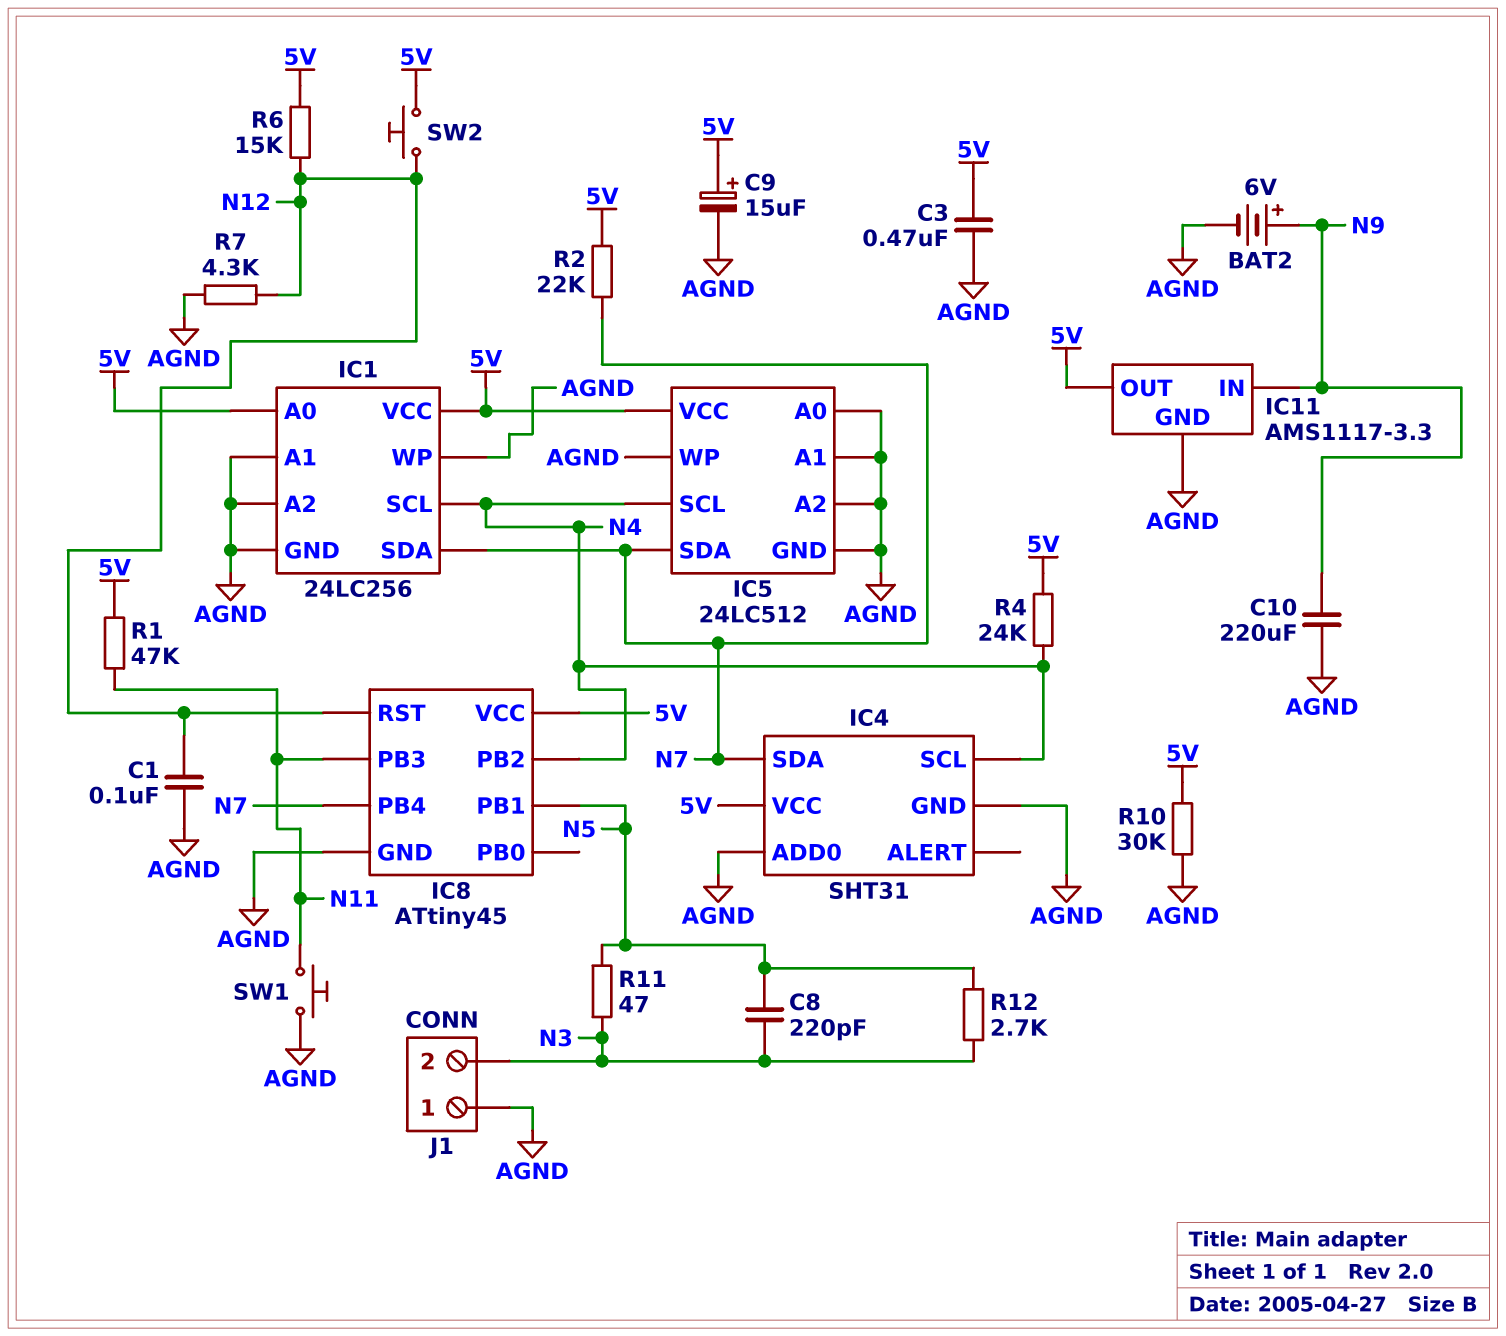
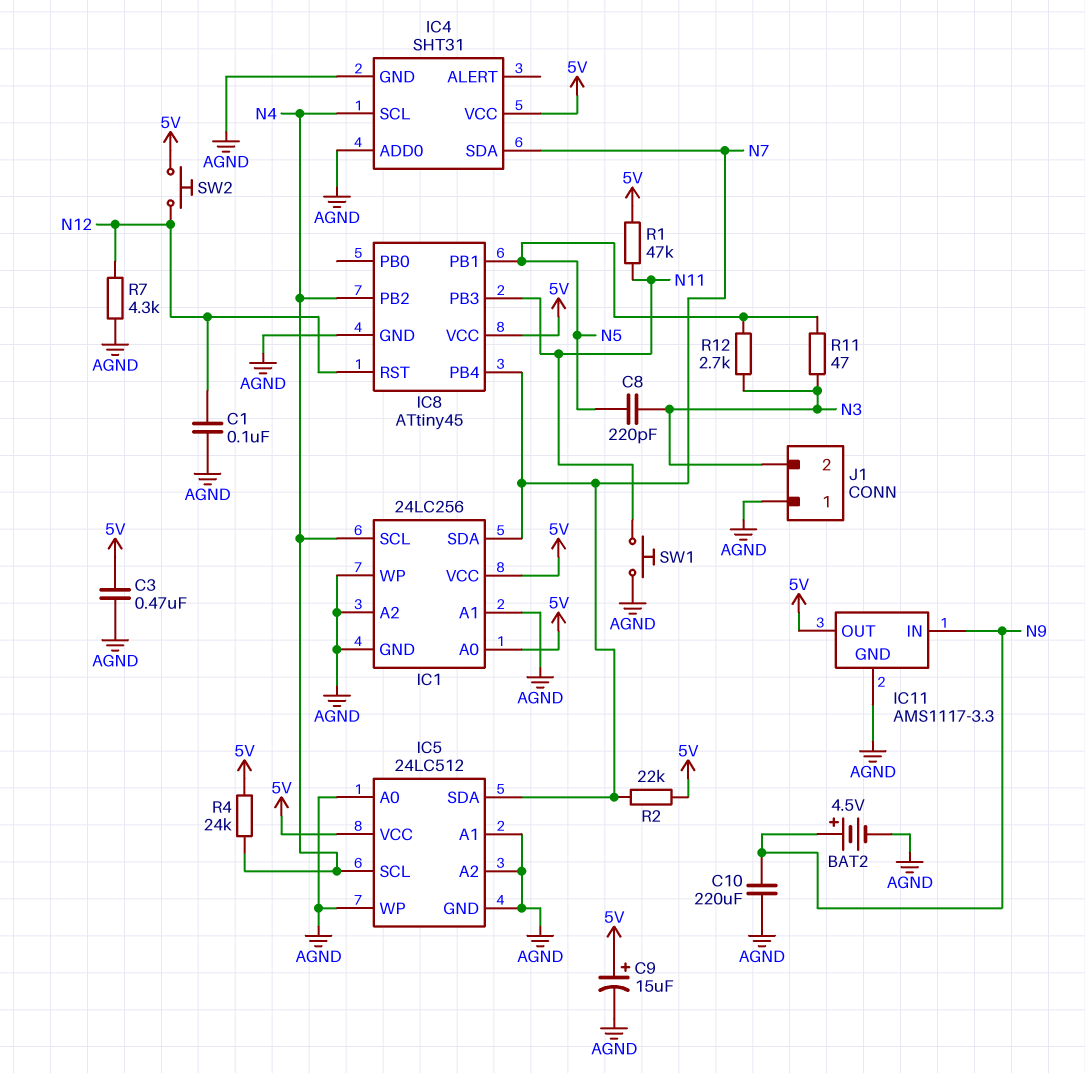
BAT2: 6V (plus N9, minus AGND) -> 4.5V (plus N9, minus AGND)
R6: 15k (5V, N12) -> none
R10: 30k (5V, AGND) -> none

